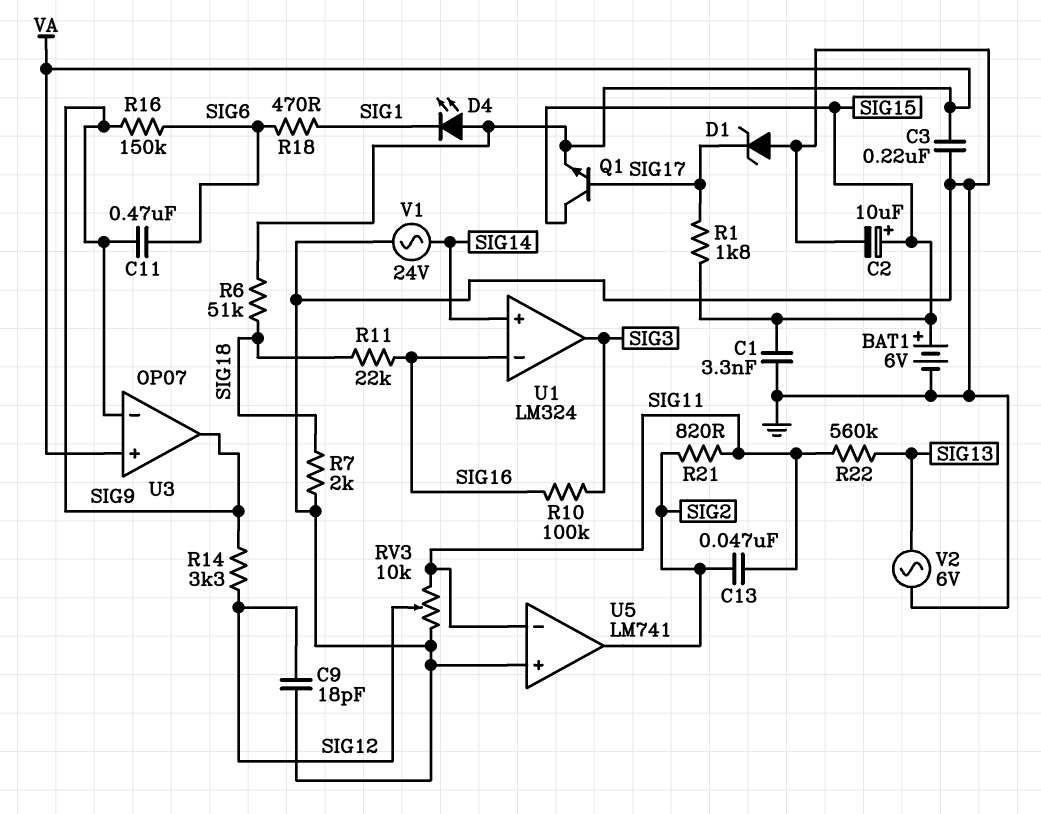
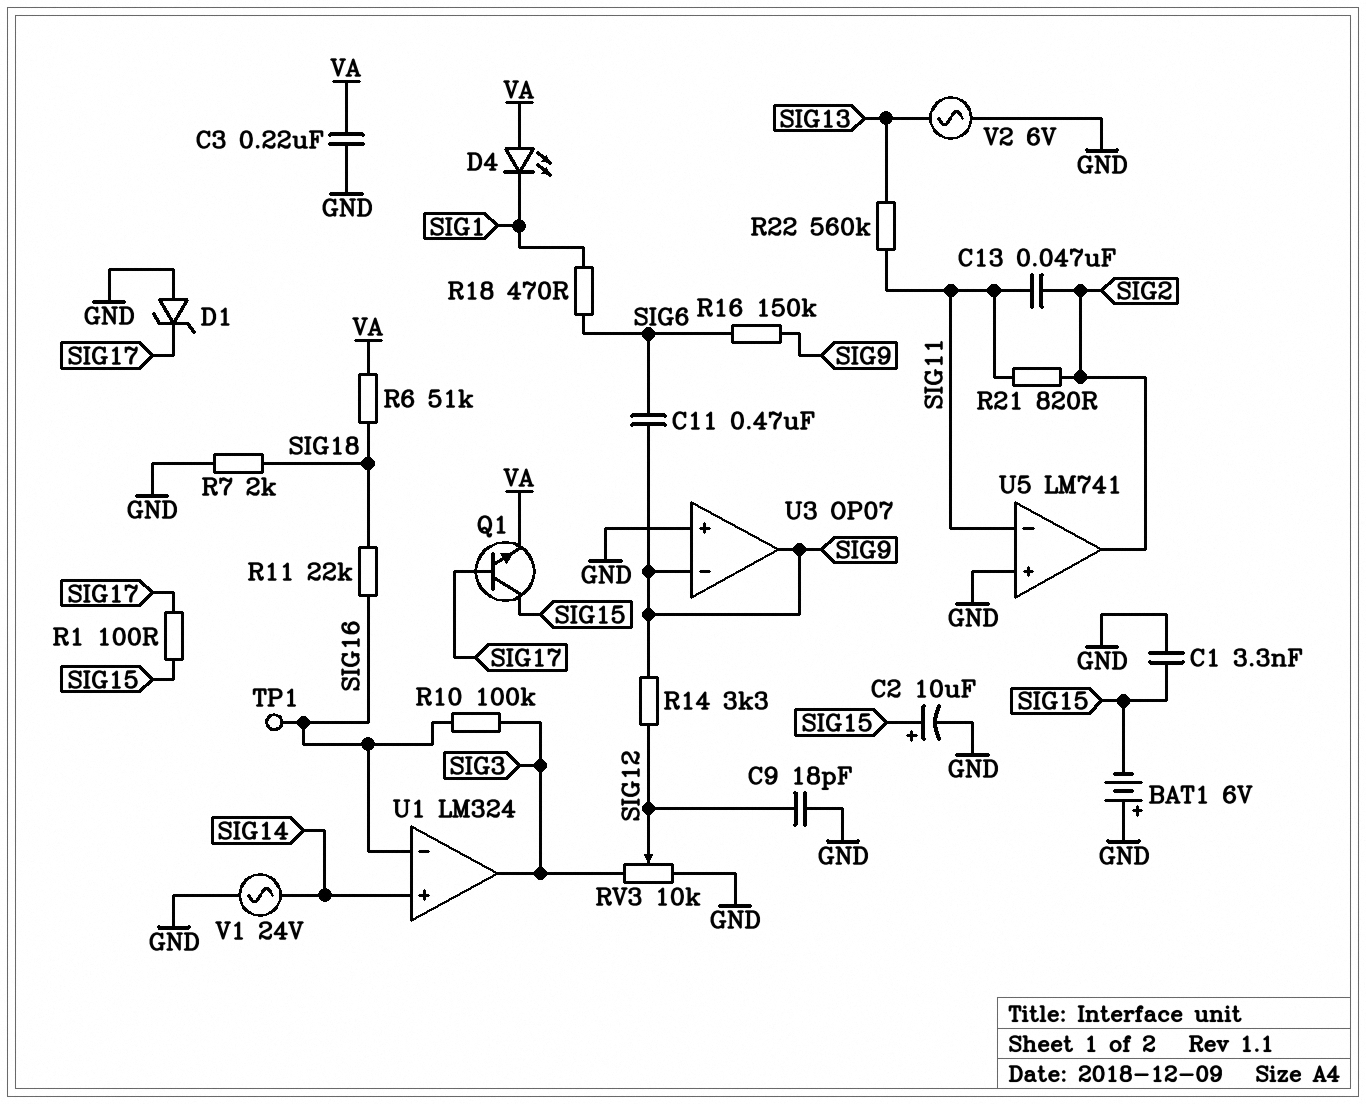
BAT1: 6V (plus SIG15, minus GND) -> 6V (plus GND, minus SIG15)
R1: 1.8k (SIG15, SIG17) -> 100 (SIG15, SIG17)
RV3: 10k (GND, SIG11, wiper SIG12) -> 10k (GND, SIG3, wiper SIG12)
TP1: none -> test point (SIG16)
U3 pin in+: VA -> GND

